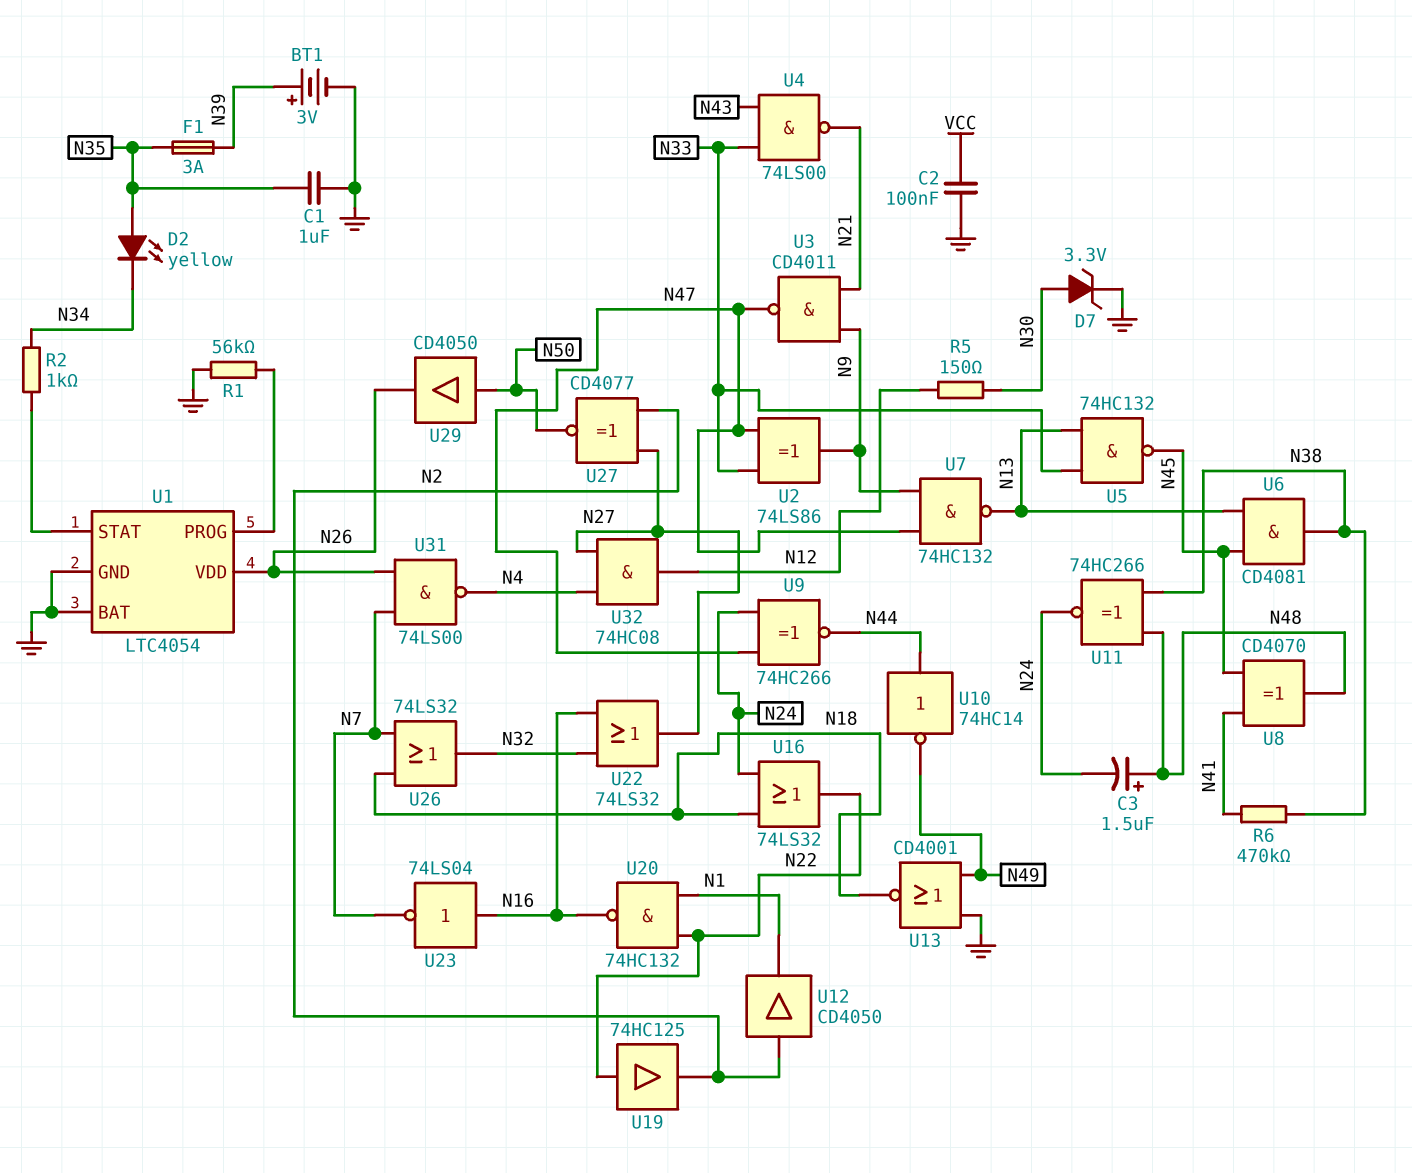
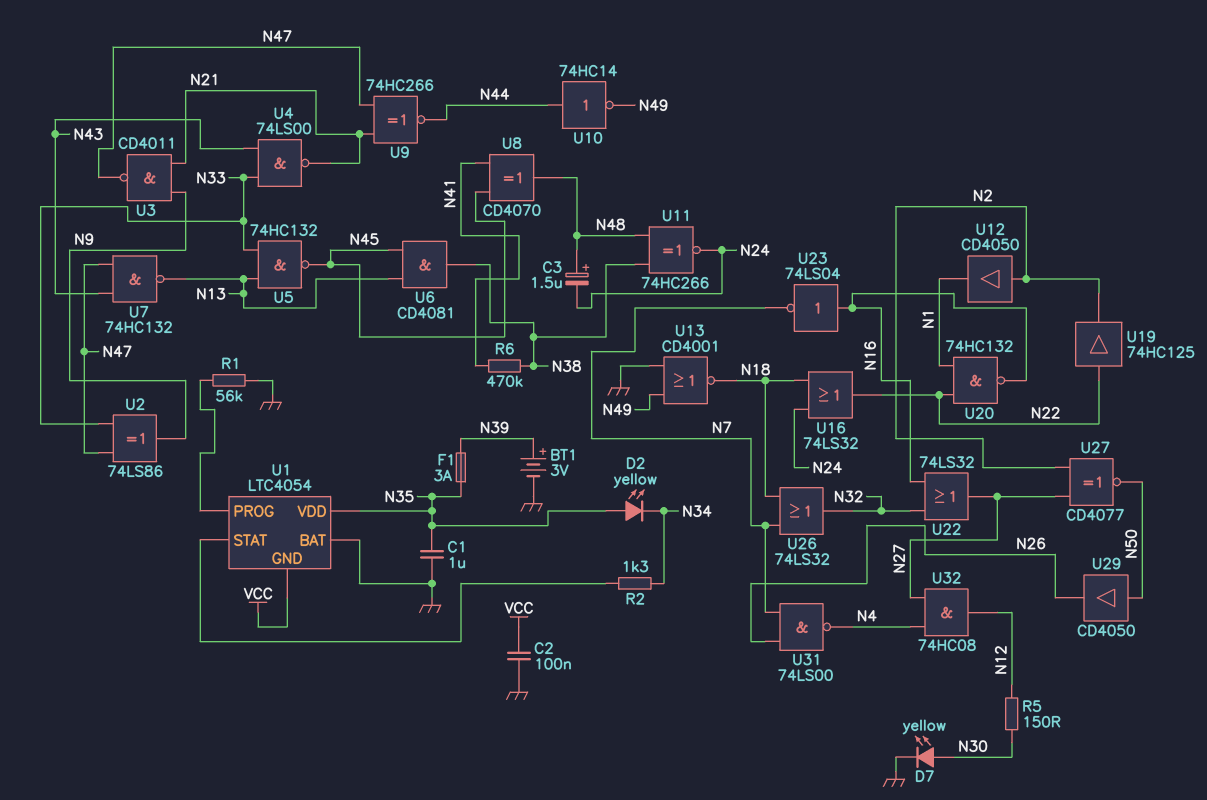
D7: zener 3.3V (A N30, K GND) -> LED yellow (A N30, K GND)
R2: 1k (N34, U1/STAT) -> 1.3k (N34, U1/STAT)
U1 pin GND: GND -> VCC
U1 pin VDD: N26 -> N35
U7: NAND 74HC132 (in N9, in N47, out N13) -> NAND 74HC132 (in N43, in N47, out N13)
U9: XNOR 74HC266 (in N24, in N47, out N44) -> XNOR 74HC266 (in N21, in N47, out N44)

